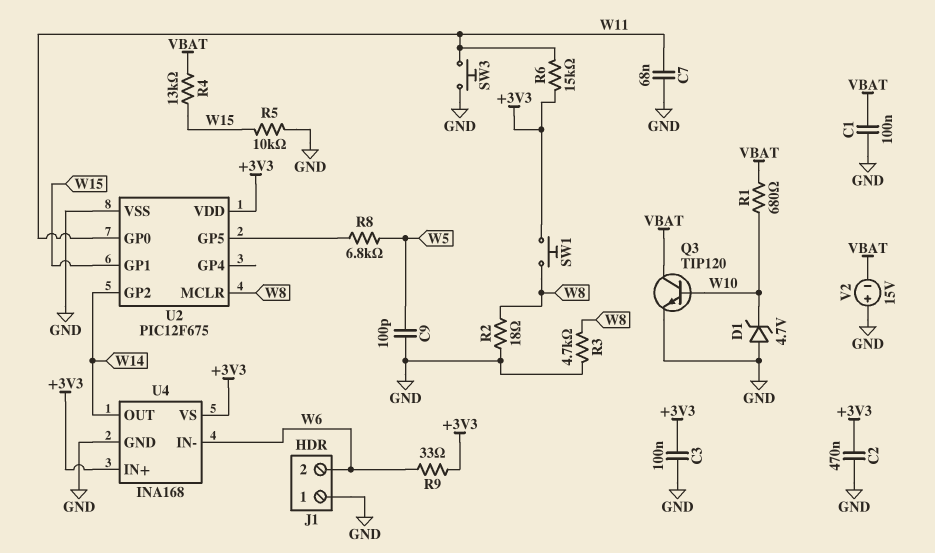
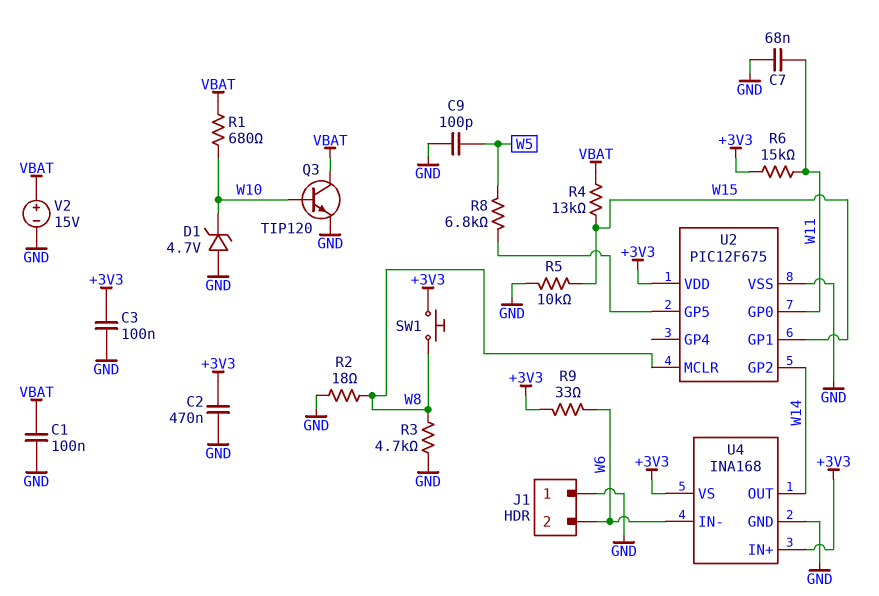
SW3: button (GND, W11) -> none
V2: 15V (plus GND, minus VBAT) -> 15V (plus VBAT, minus GND)

